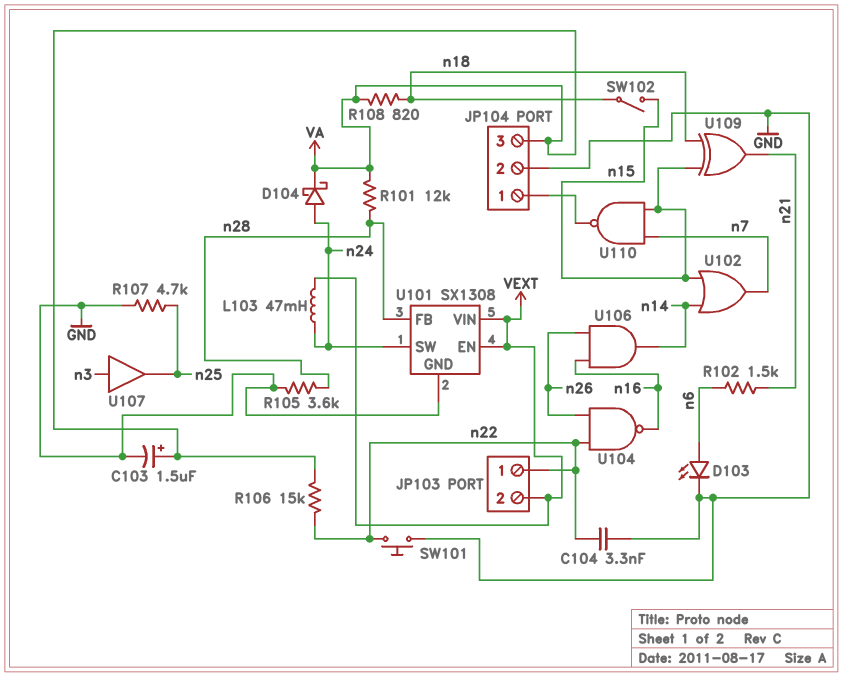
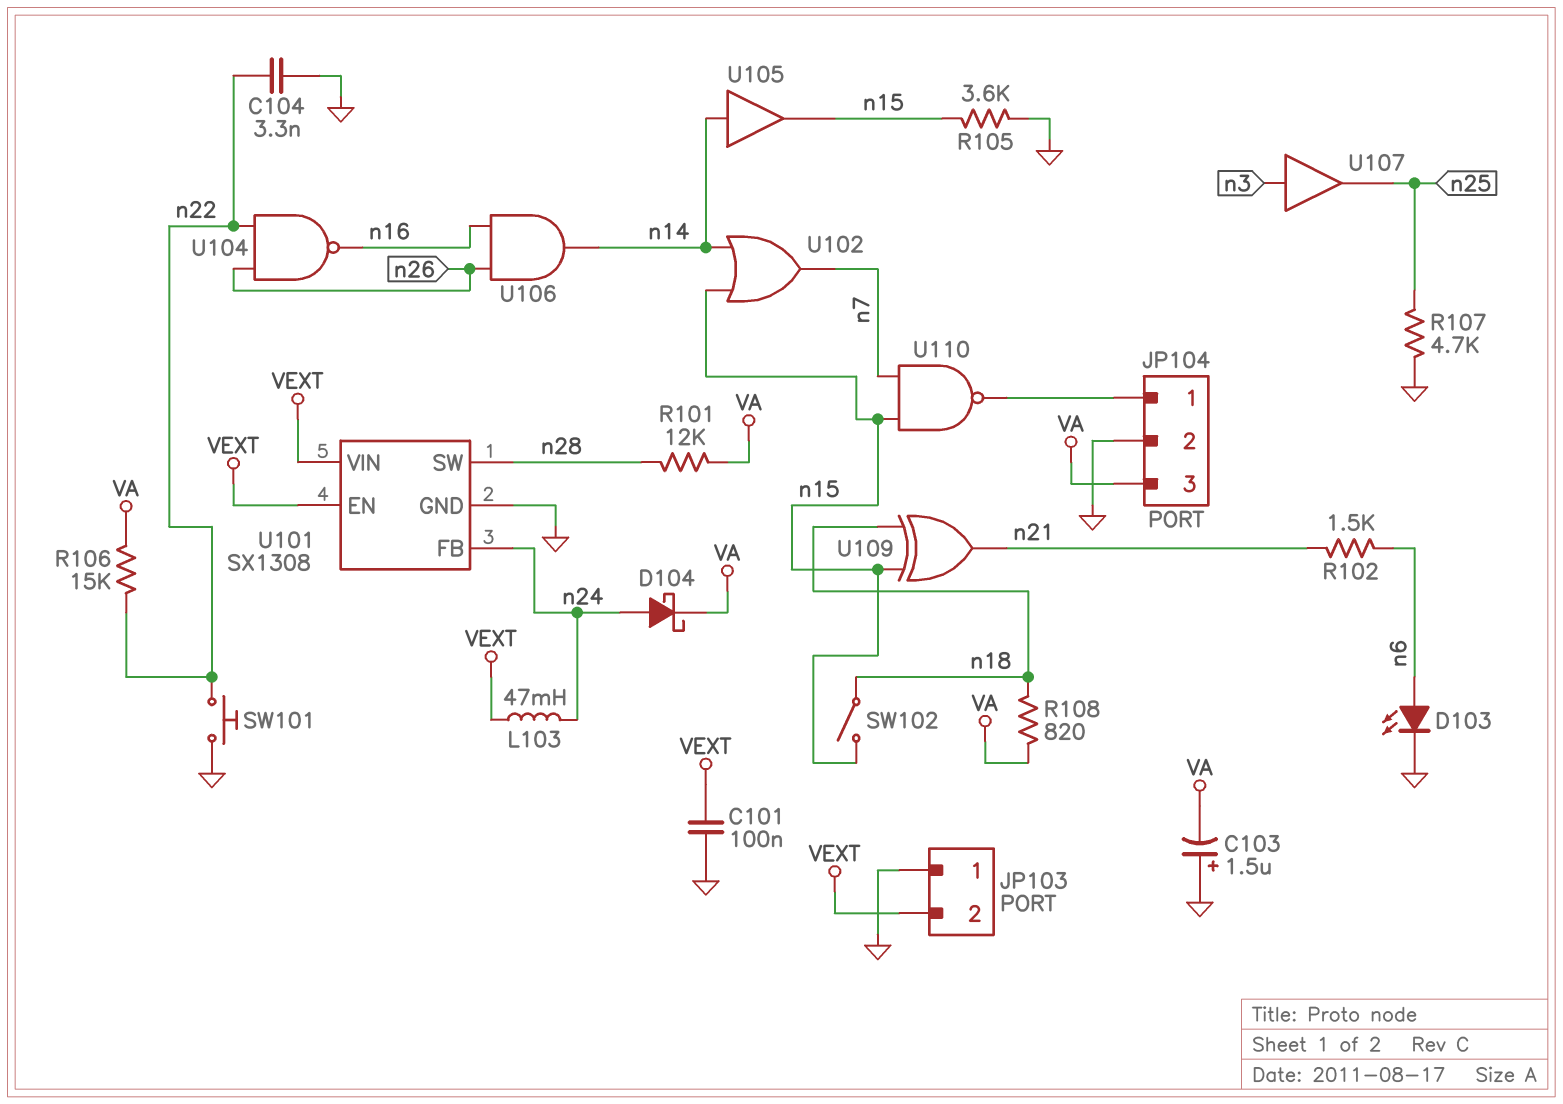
C101: none -> 100nF (GND, VEXT)
C103: 1.5uF (plus VA, minus GND) -> 1.5uF (plus GND, minus VA)
JP103 pin 1: n22 -> GND
R105: 3.6k (GND, n28) -> 3.6k (GND, n15)
U101 pin FB: n28 -> n24
U101 pin SW: n24 -> n28
U105: none -> buffer (in n14, out n15)

